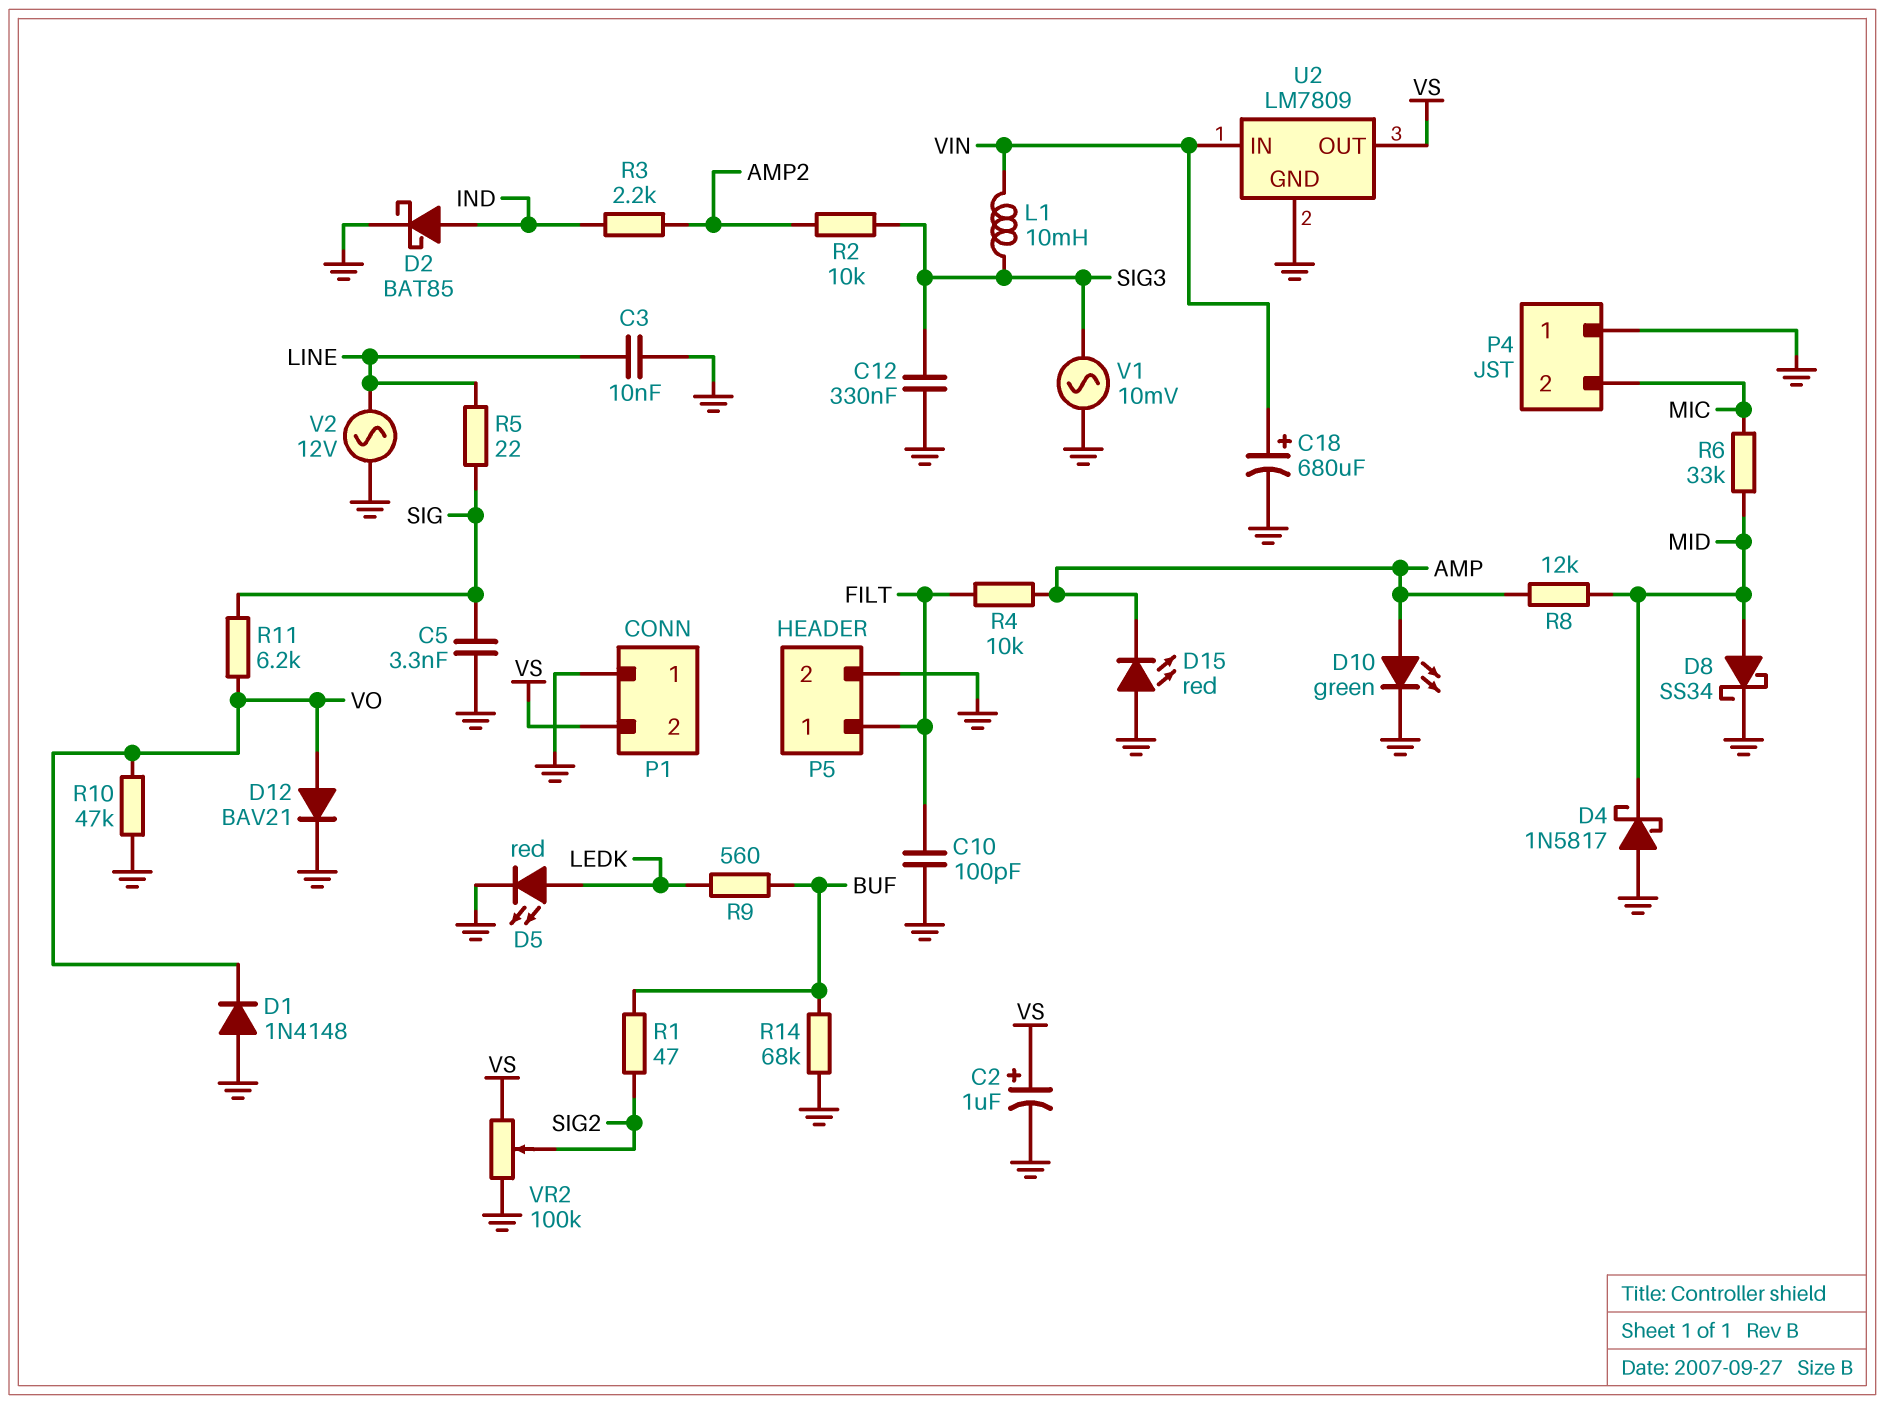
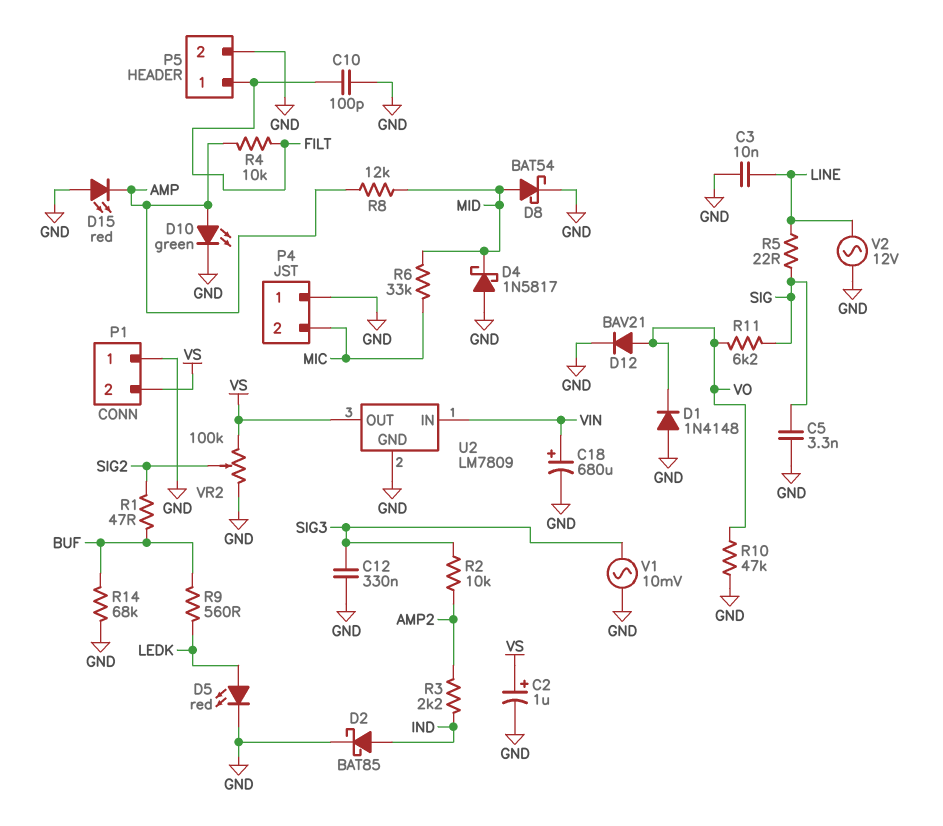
D8: schottky SS34 (A MID, K GND) -> schottky BAT54 (A MID, K GND)
L1: 10mH (SIG3, VIN) -> none

